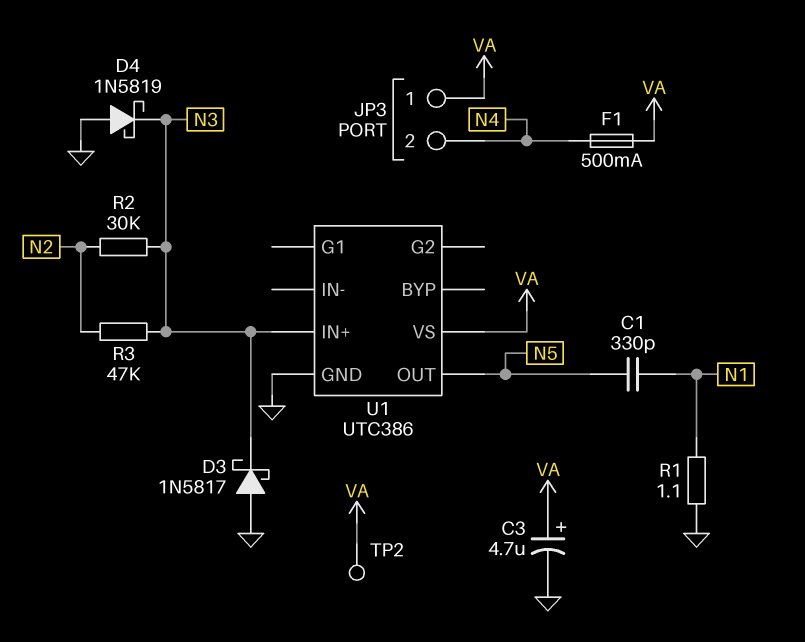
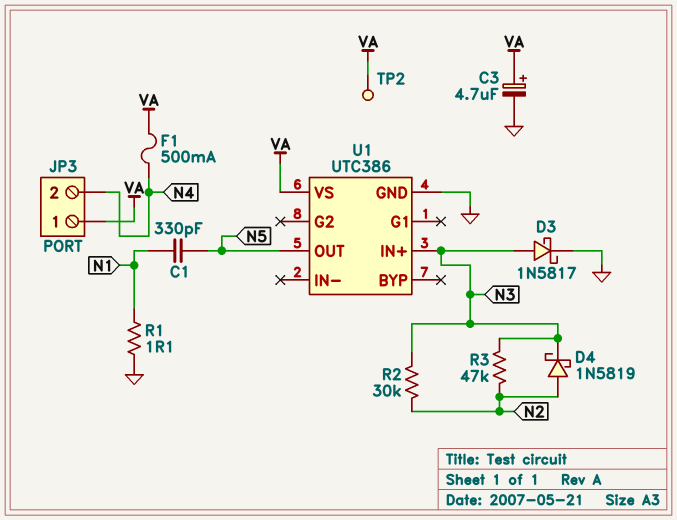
D3: schottky 1N5817 (A GND, K N3) -> schottky 1N5817 (A N3, K GND)
D4: schottky 1N5819 (A GND, K N3) -> schottky 1N5819 (A N2, K N3)

